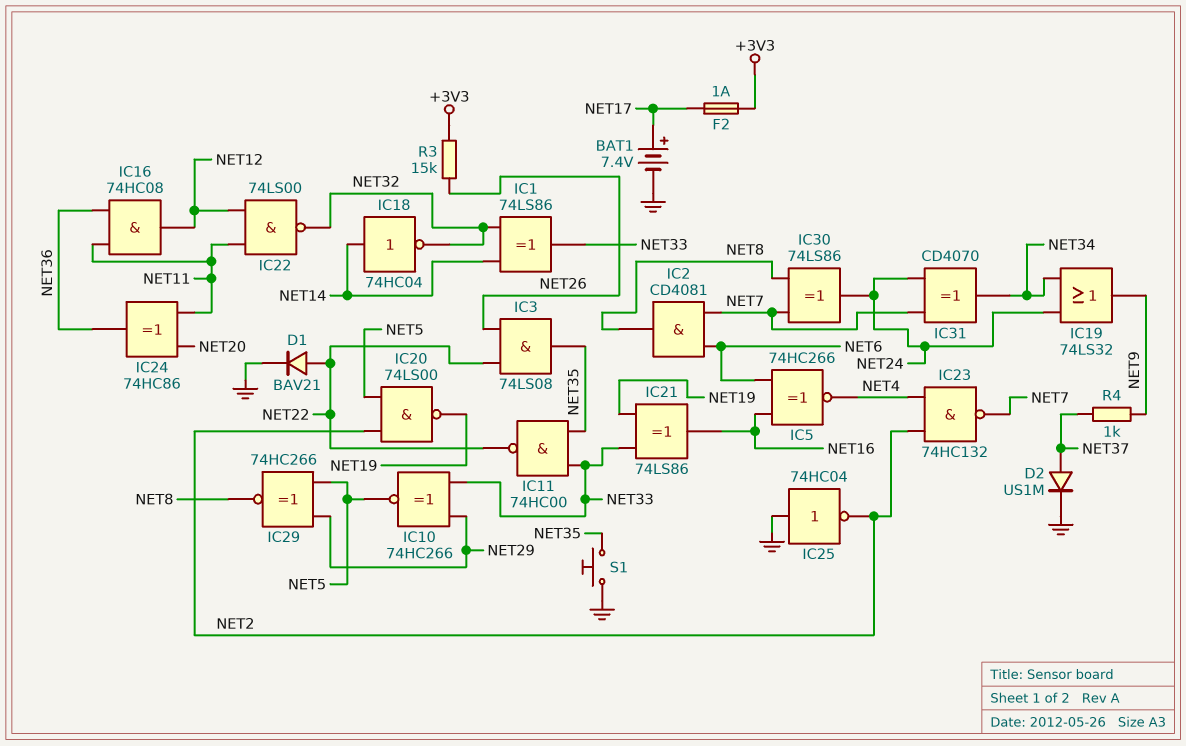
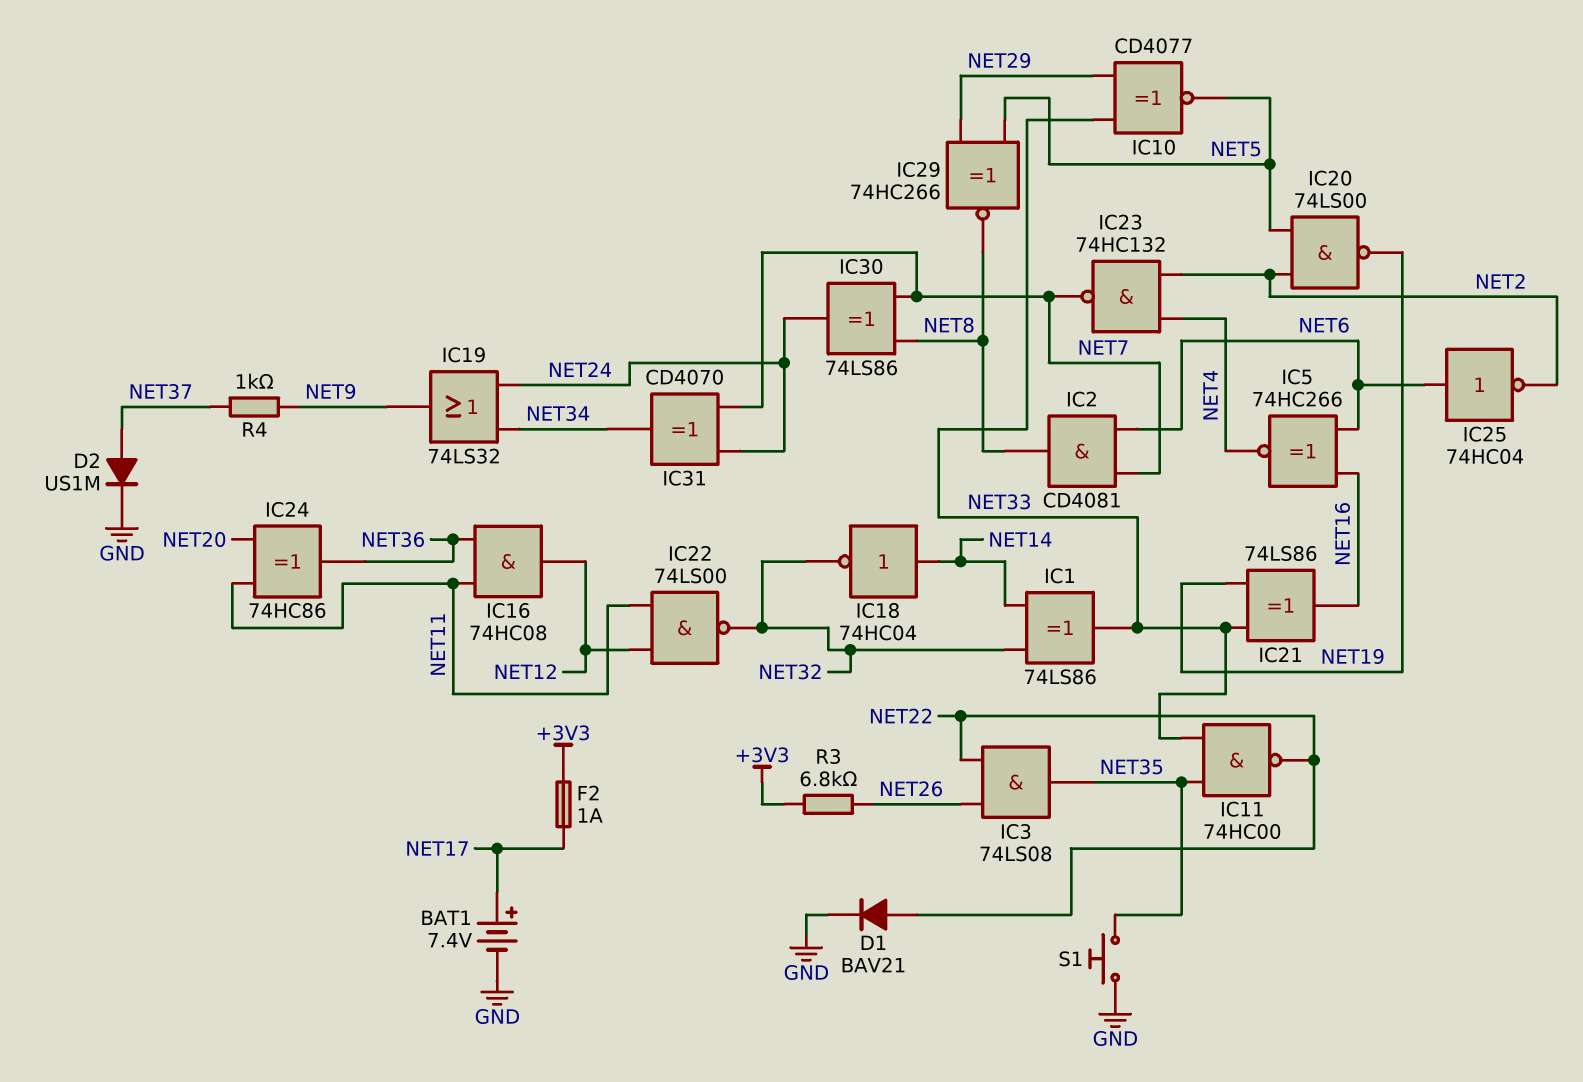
IC10: XNOR 74HC266 (in NET29, in NET33, out NET5) -> XNOR CD4077 (in NET29, in NET33, out NET5)
IC25: NOT 74HC04 (in GND, out NET2) -> NOT 74HC04 (in NET6, out NET2)
R3: 15k (+3V3, NET26) -> 6.8k (+3V3, NET26)

